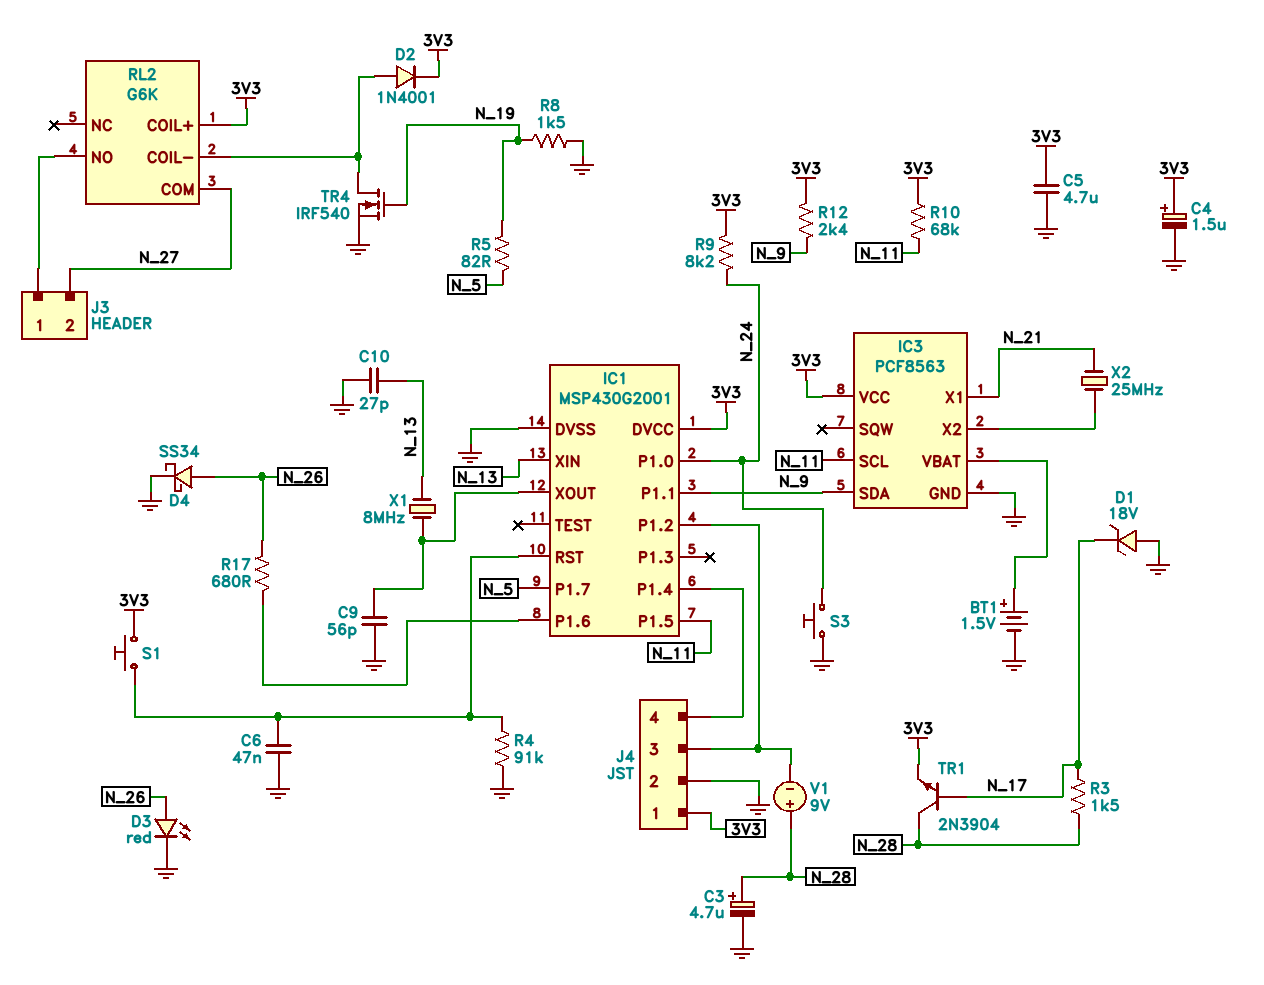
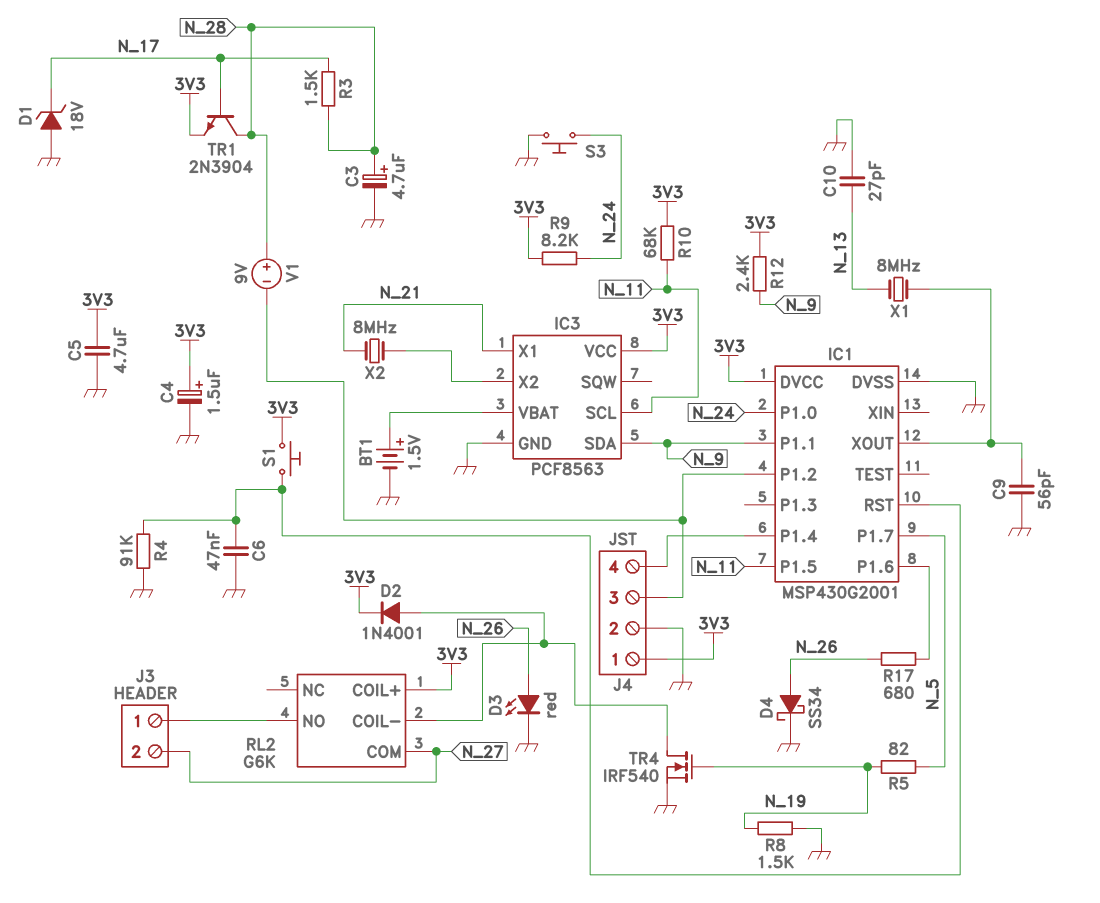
IC1 pin XIN: N_13 -> none
X2: 25MHz (IC3/X2, N_21) -> 8MHz (IC3/X2, N_21)

